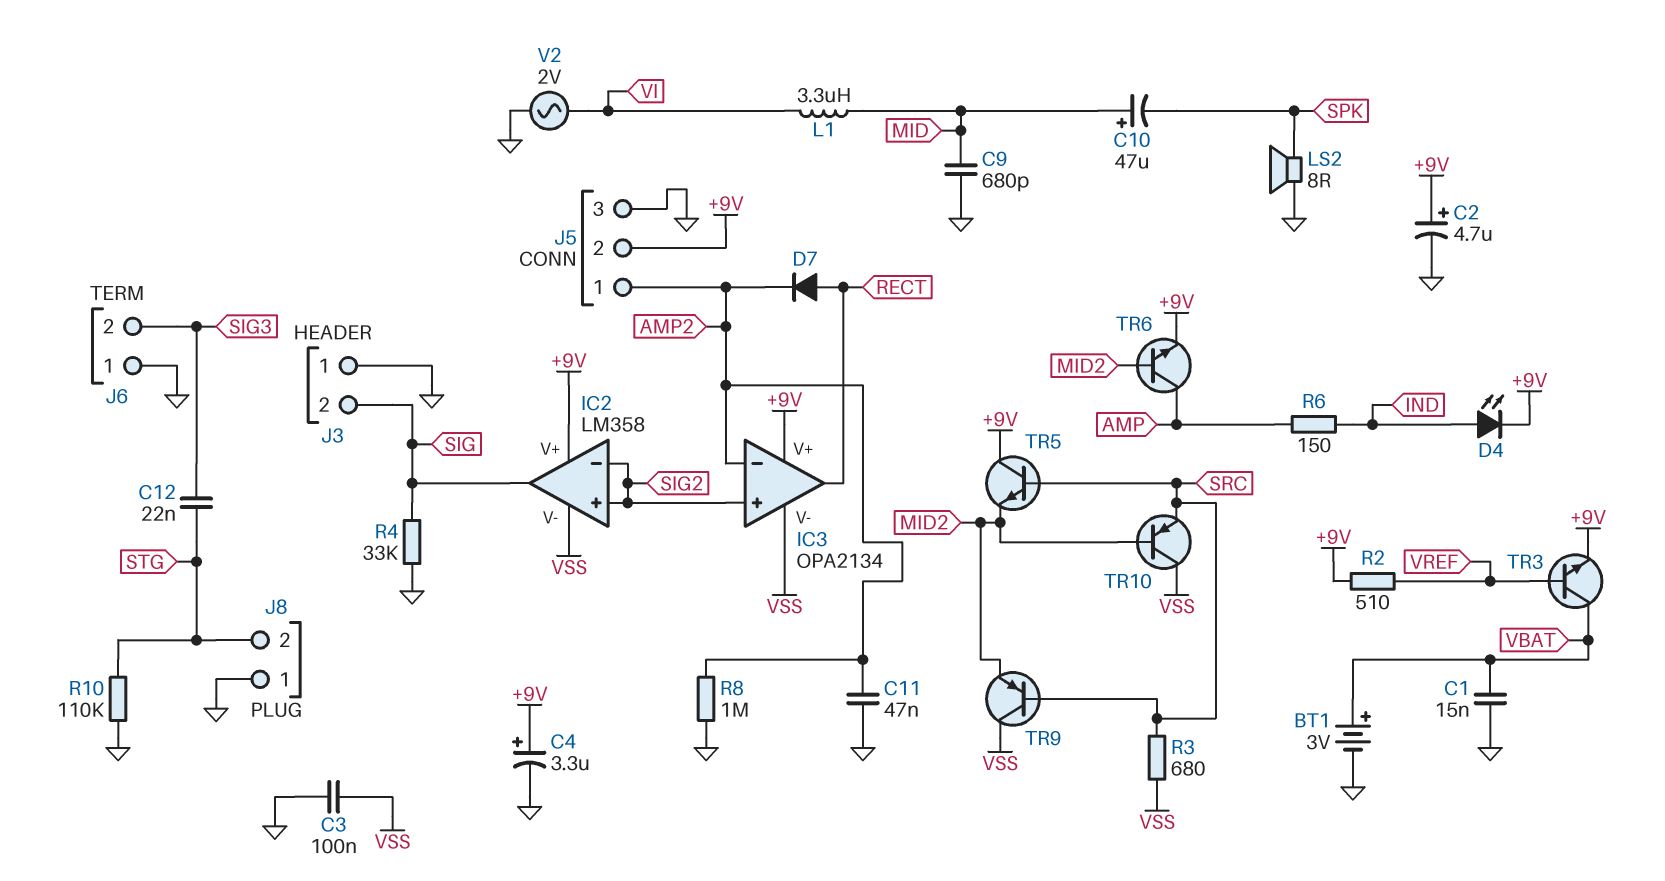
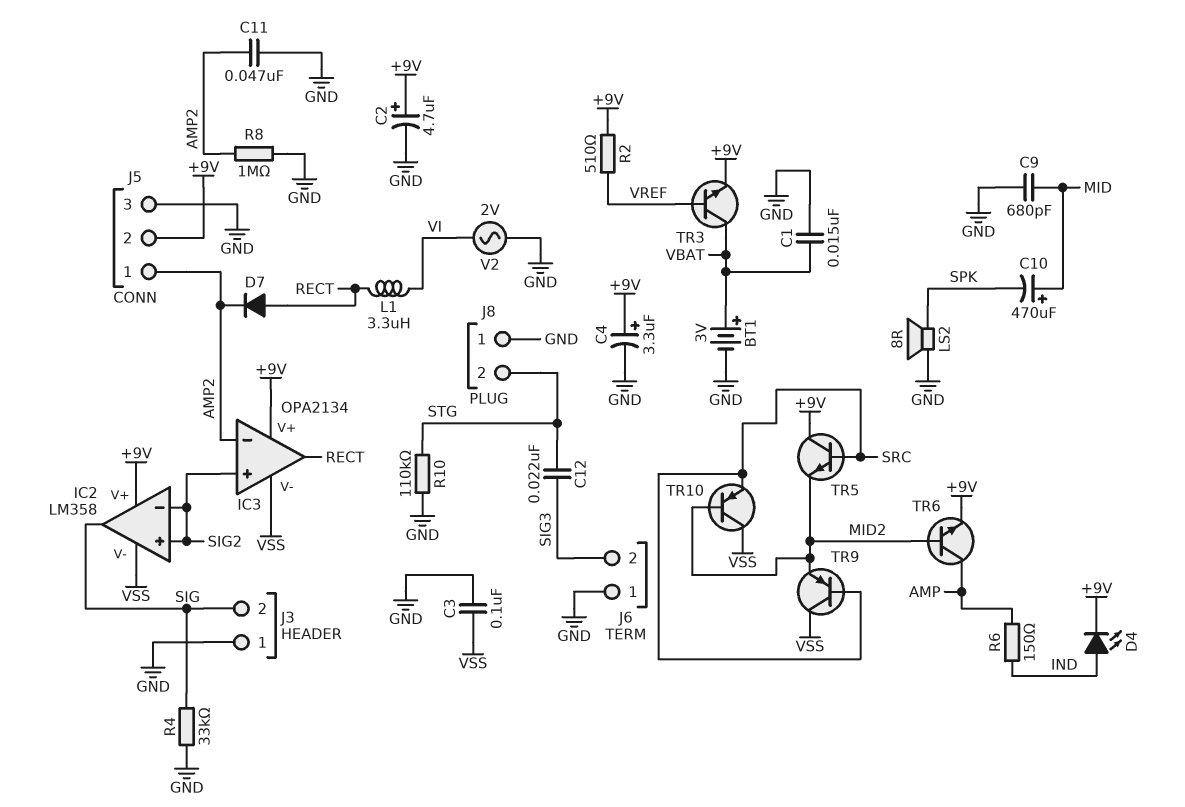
C10: 47uF (plus MID, minus SPK) -> 470uF (plus MID, minus SPK)
L1: 3.3uH (MID, VI) -> 3.3uH (RECT, VI)
R3: 680 (SRC, VSS) -> none

